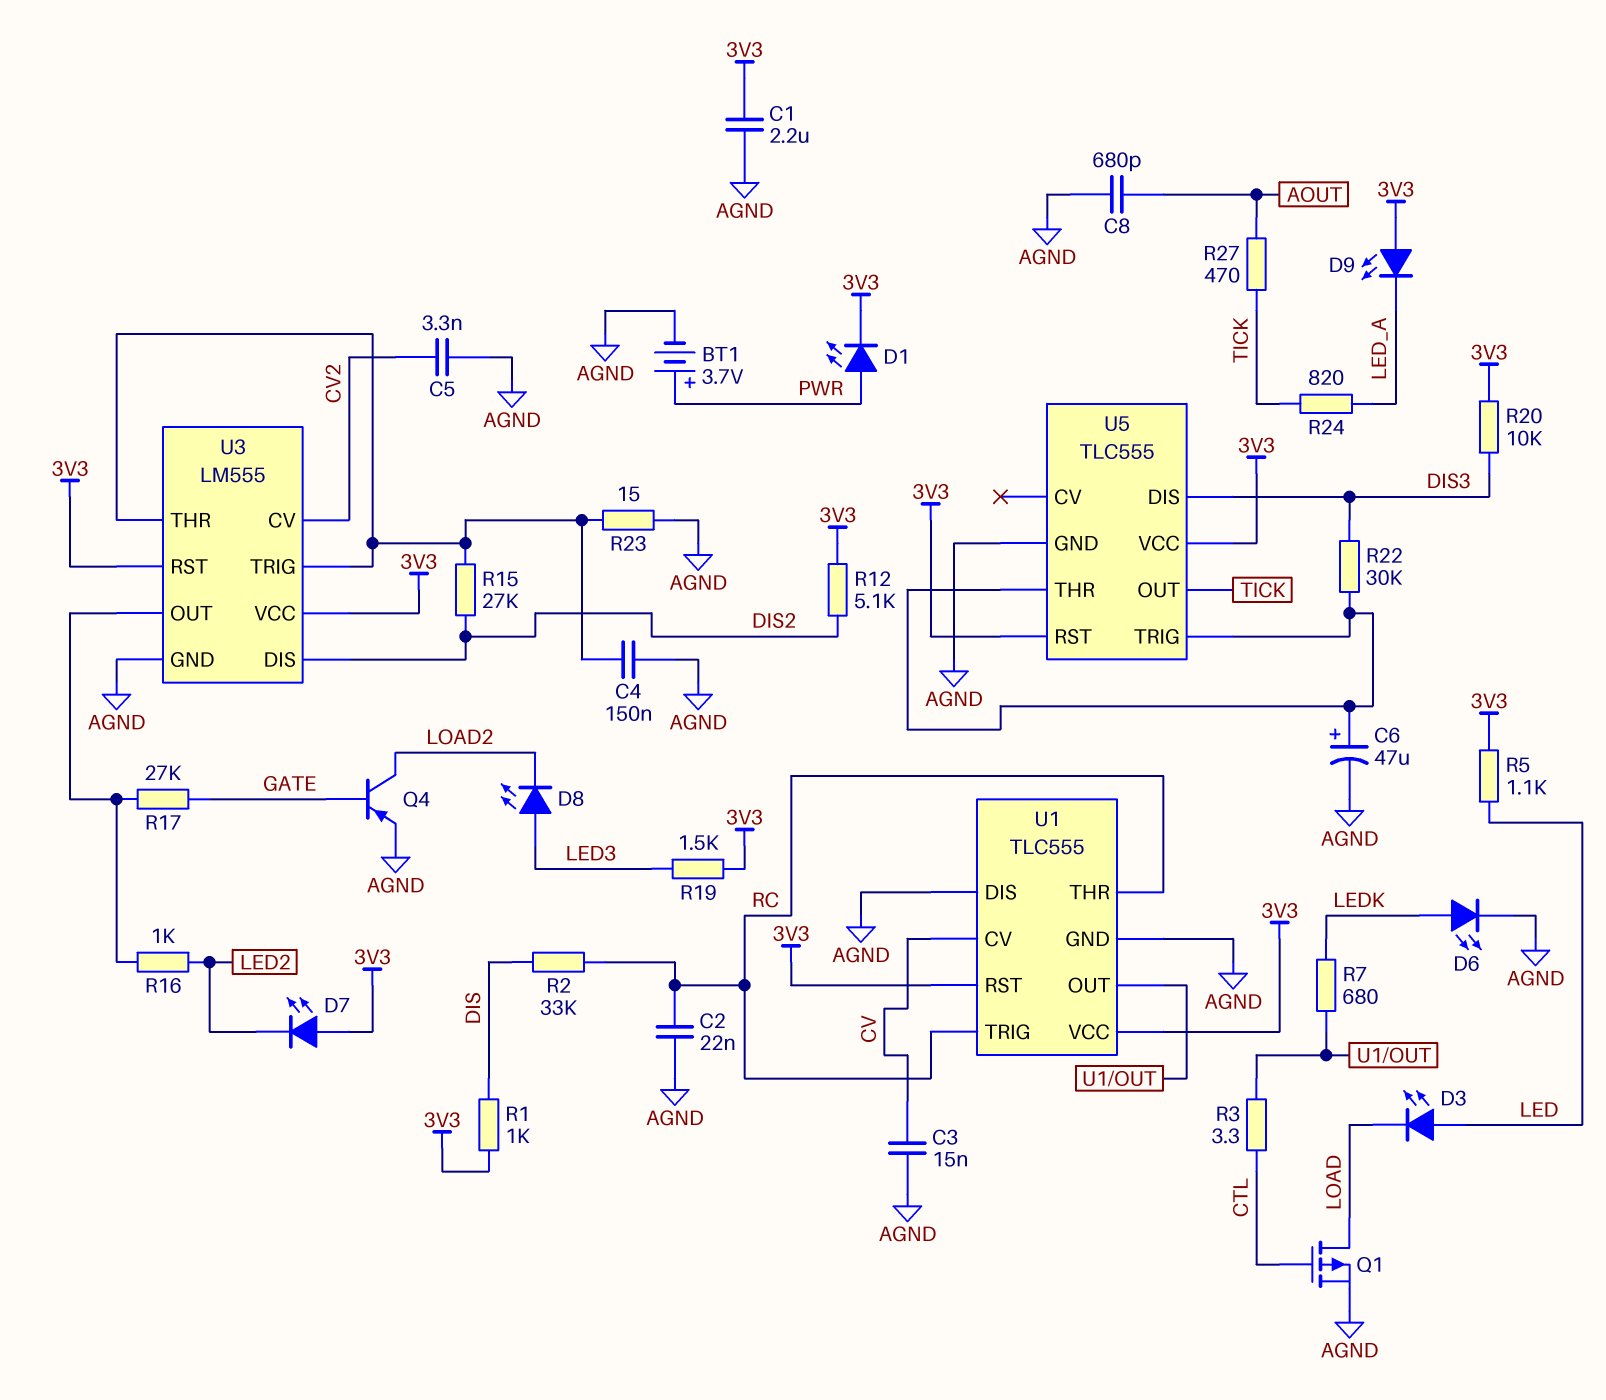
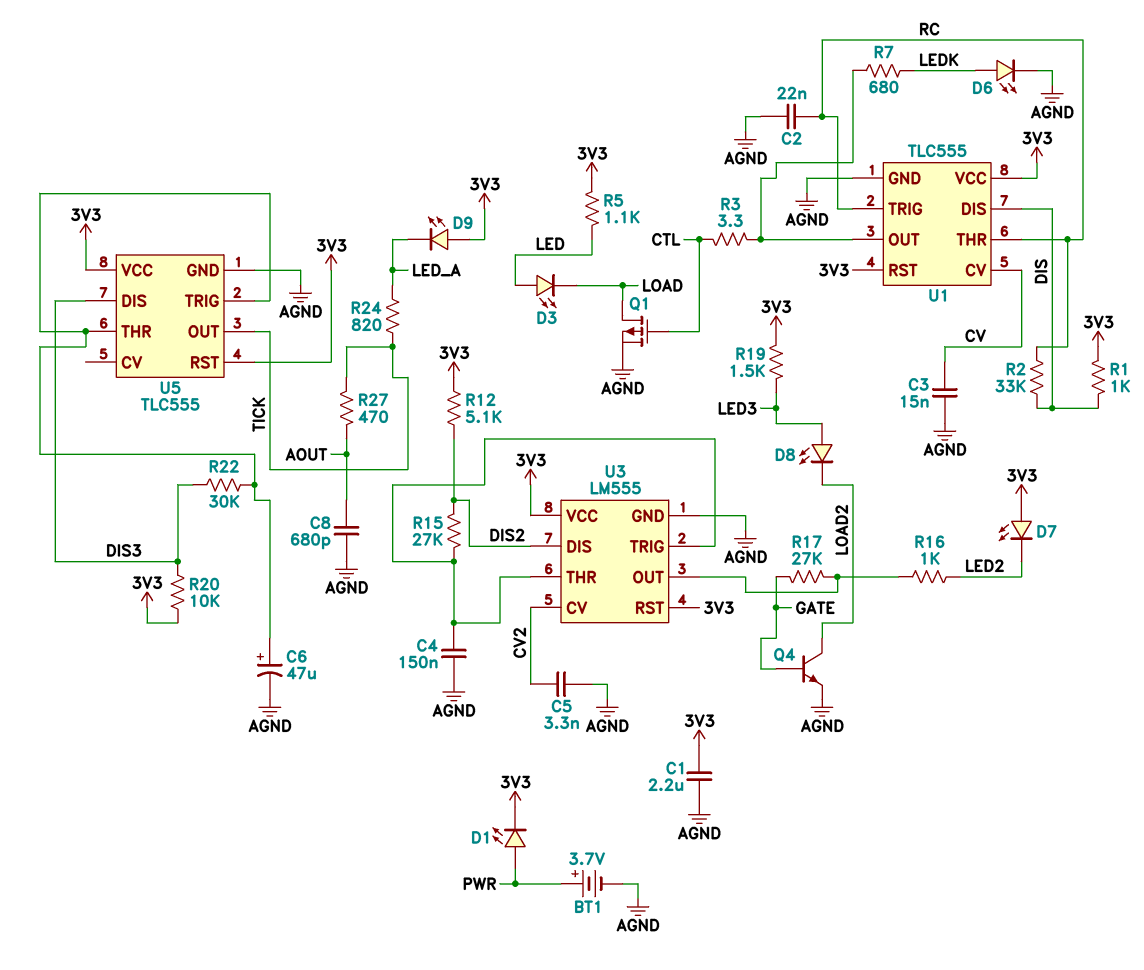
Q4: PNP (B GATE, C LOAD2, E AGND) -> NPN (B GATE, C LOAD2, E AGND)
R23: 15 (AGND, U3/THR) -> none
U1 pin DIS: AGND -> DIS

